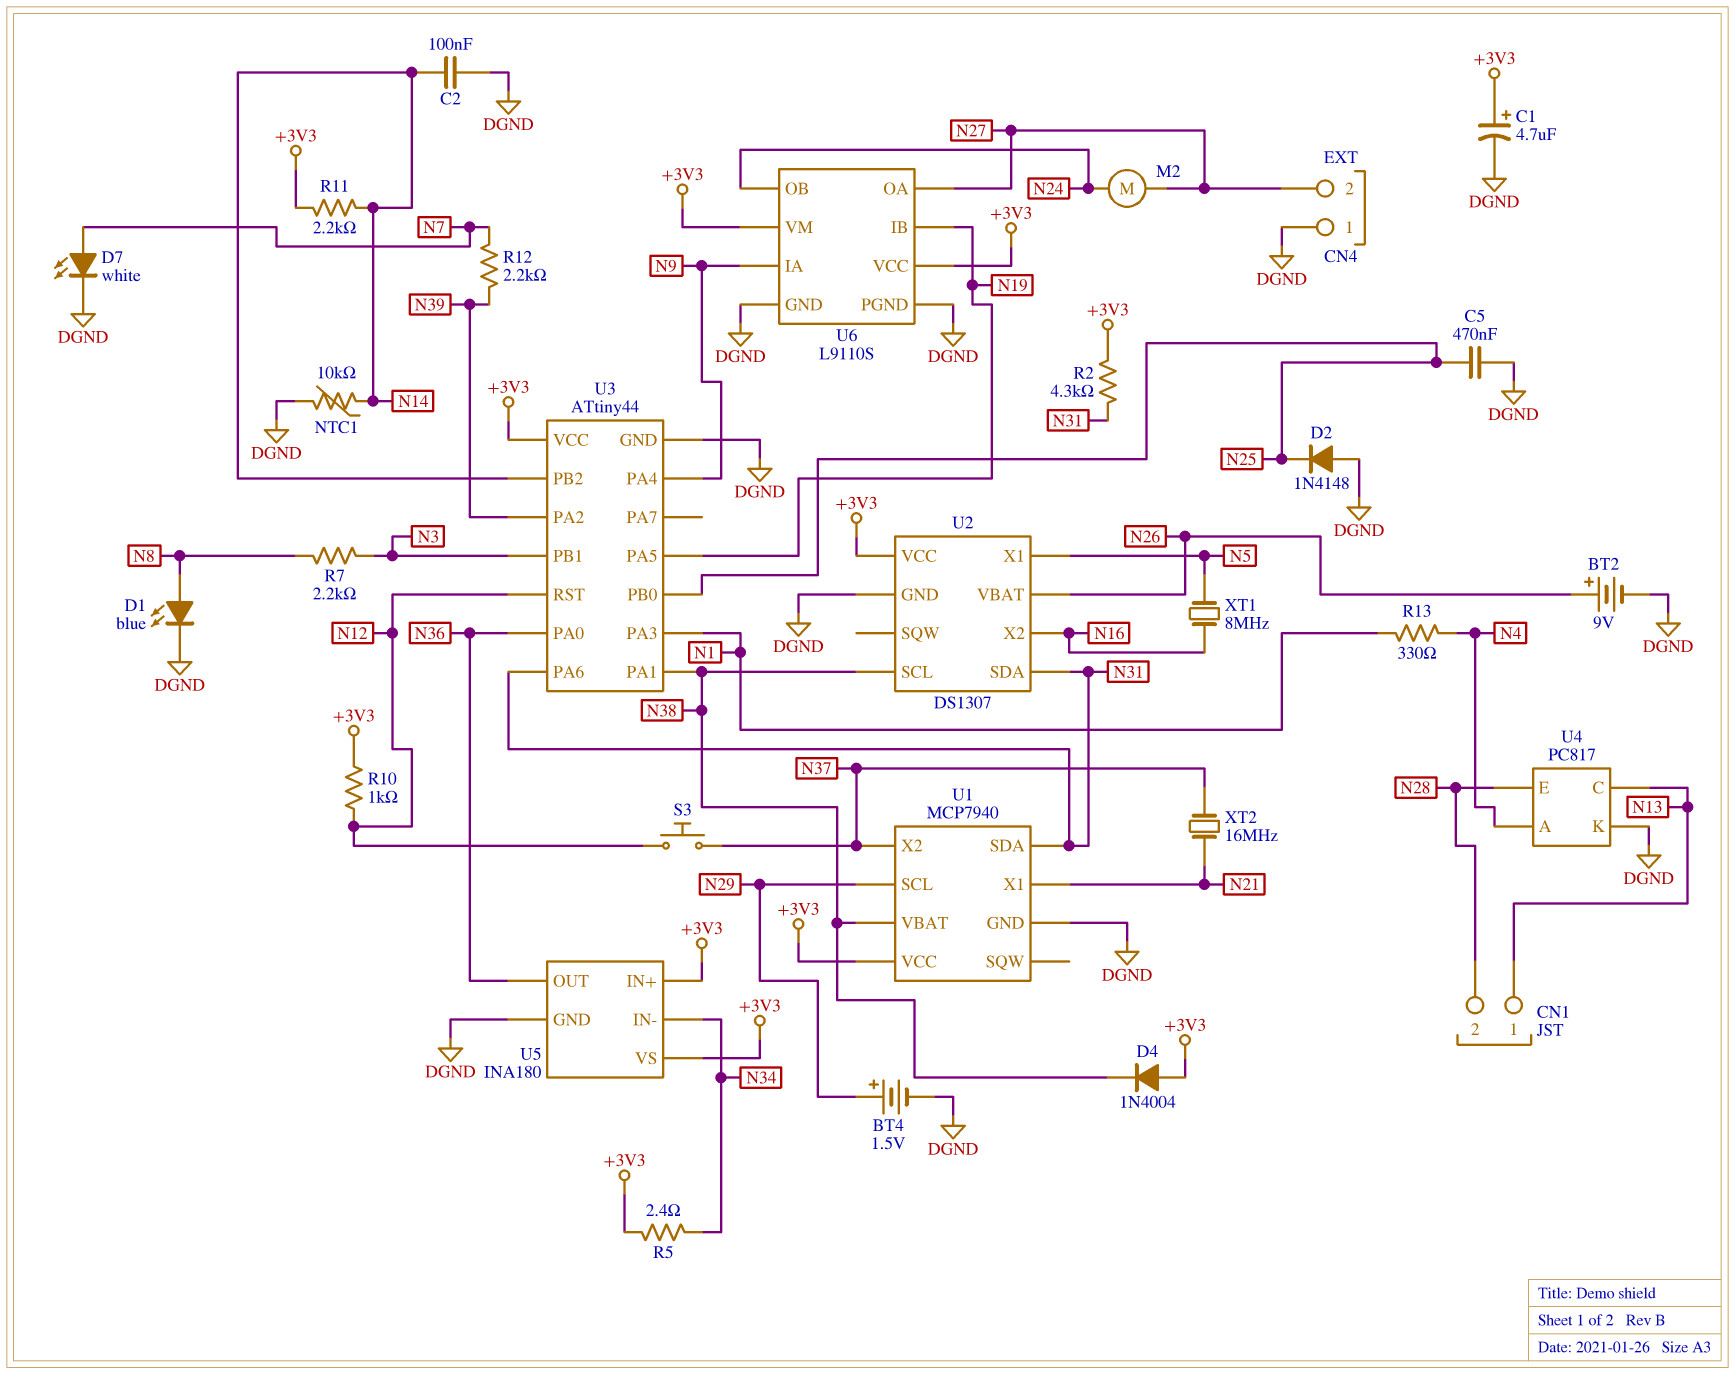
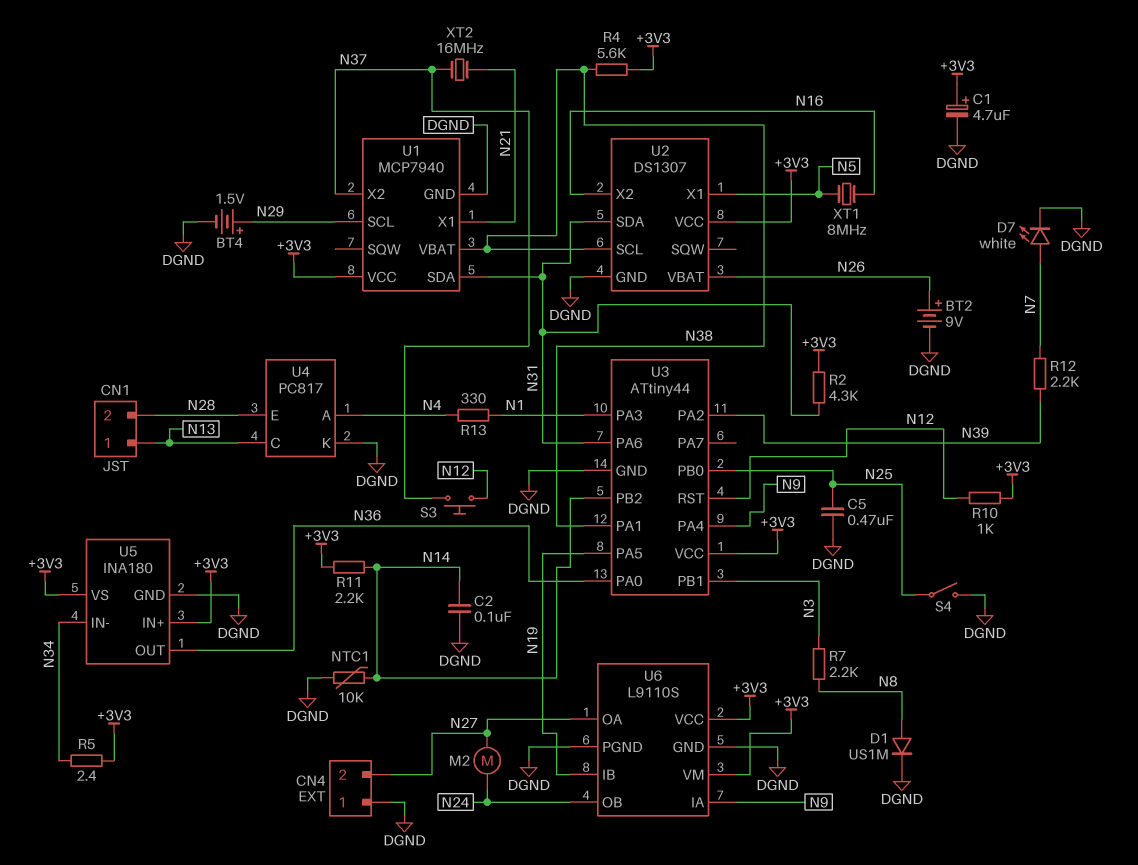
D1: LED blue (A N8, K DGND) -> diode US1M (A N8, K DGND)
D2: diode 1N4148 (A DGND, K N25) -> none
D4: diode 1N4004 (A +3V3, K N38) -> none
R4: none -> 5.6k (+3V3, N38)
S4: none -> switch (DGND, N25)

